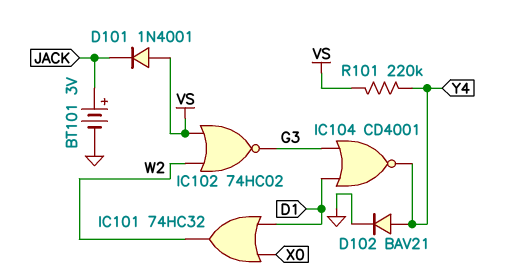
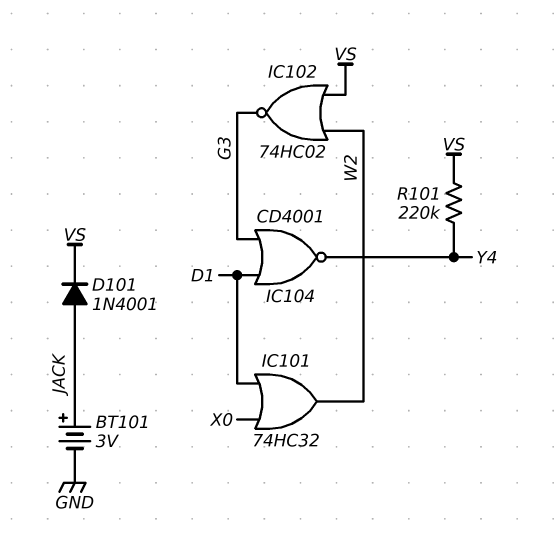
D101: diode 1N4001 (A VS, K JACK) -> diode 1N4001 (A JACK, K VS)
D102: diode BAV21 (A Y4, K GND) -> none

